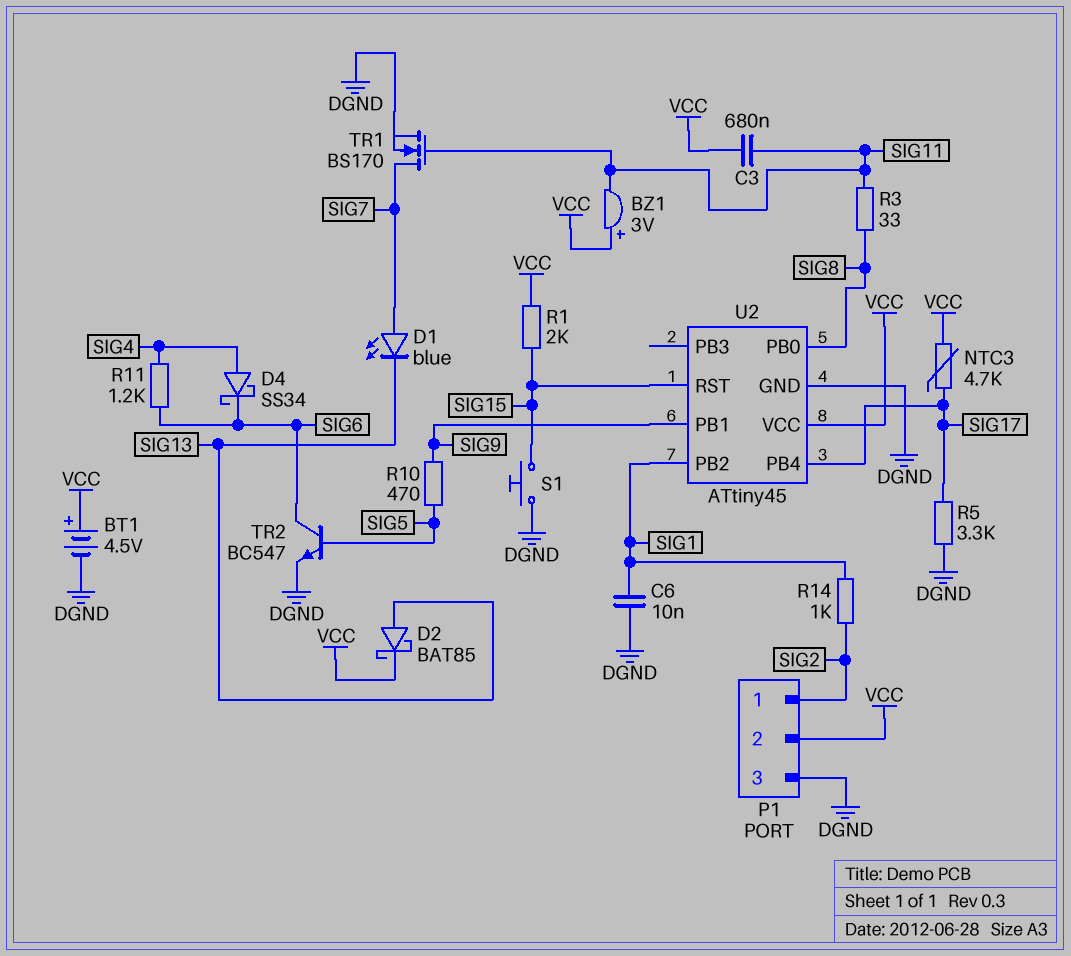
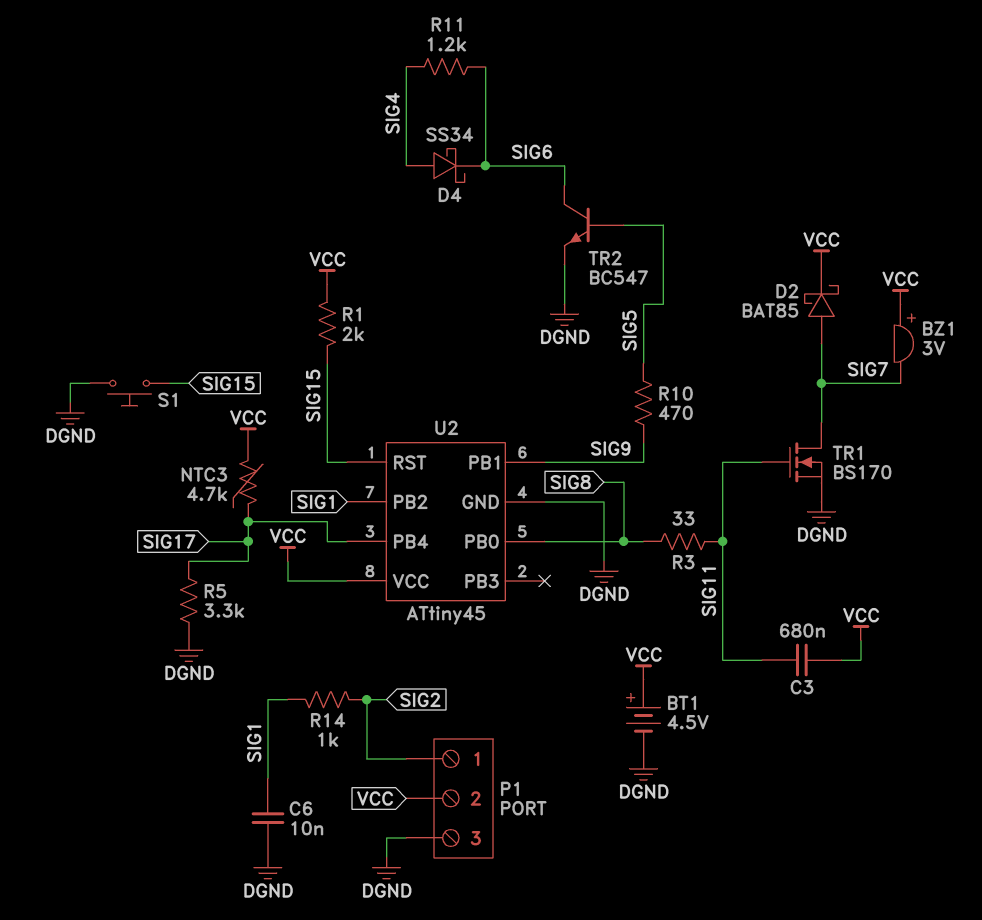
BZ1: buzzer 3V (plus VCC, minus SIG11) -> buzzer 3V (plus VCC, minus SIG7)
D1: LED blue (A SIG7, K SIG13) -> none
D2: schottky BAT85 (A SIG13, K VCC) -> schottky BAT85 (A SIG7, K VCC)

